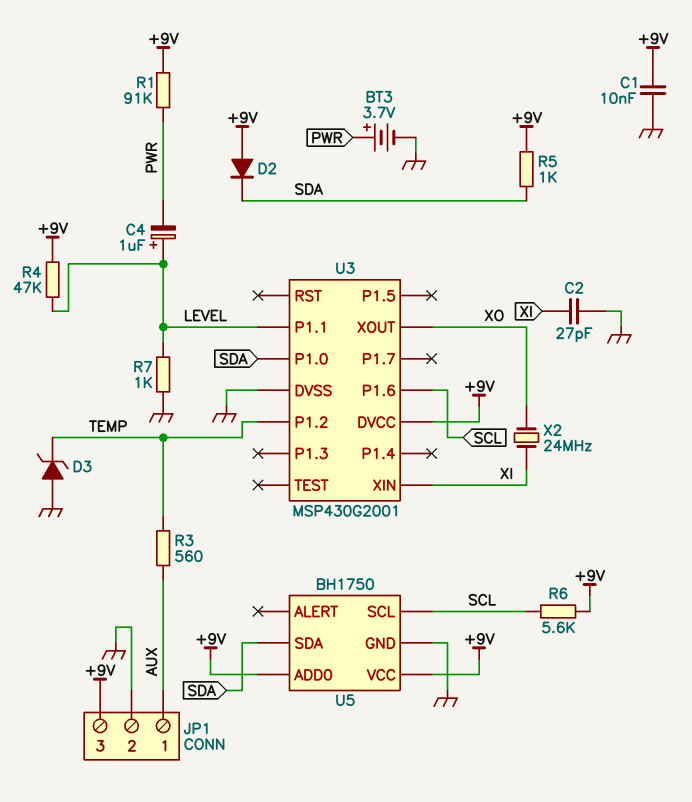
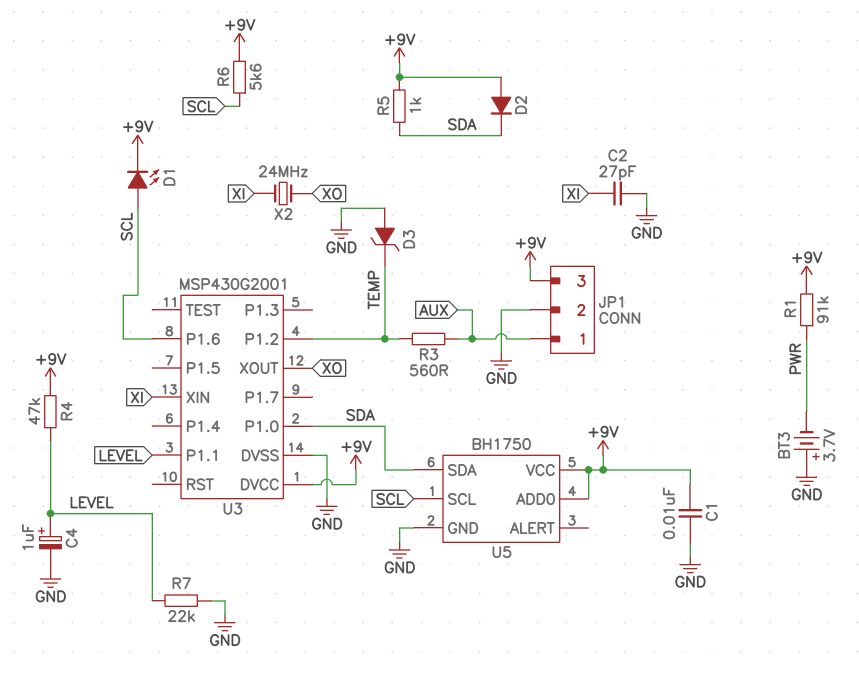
BT3: 3.7V (plus PWR, minus GND) -> 3.7V (plus GND, minus PWR)
C4: 1uF (plus LEVEL, minus PWR) -> 1uF (plus LEVEL, minus GND)
D1: none -> LED (A SCL, K +9V)
R7: 1k (GND, LEVEL) -> 22k (GND, LEVEL)

